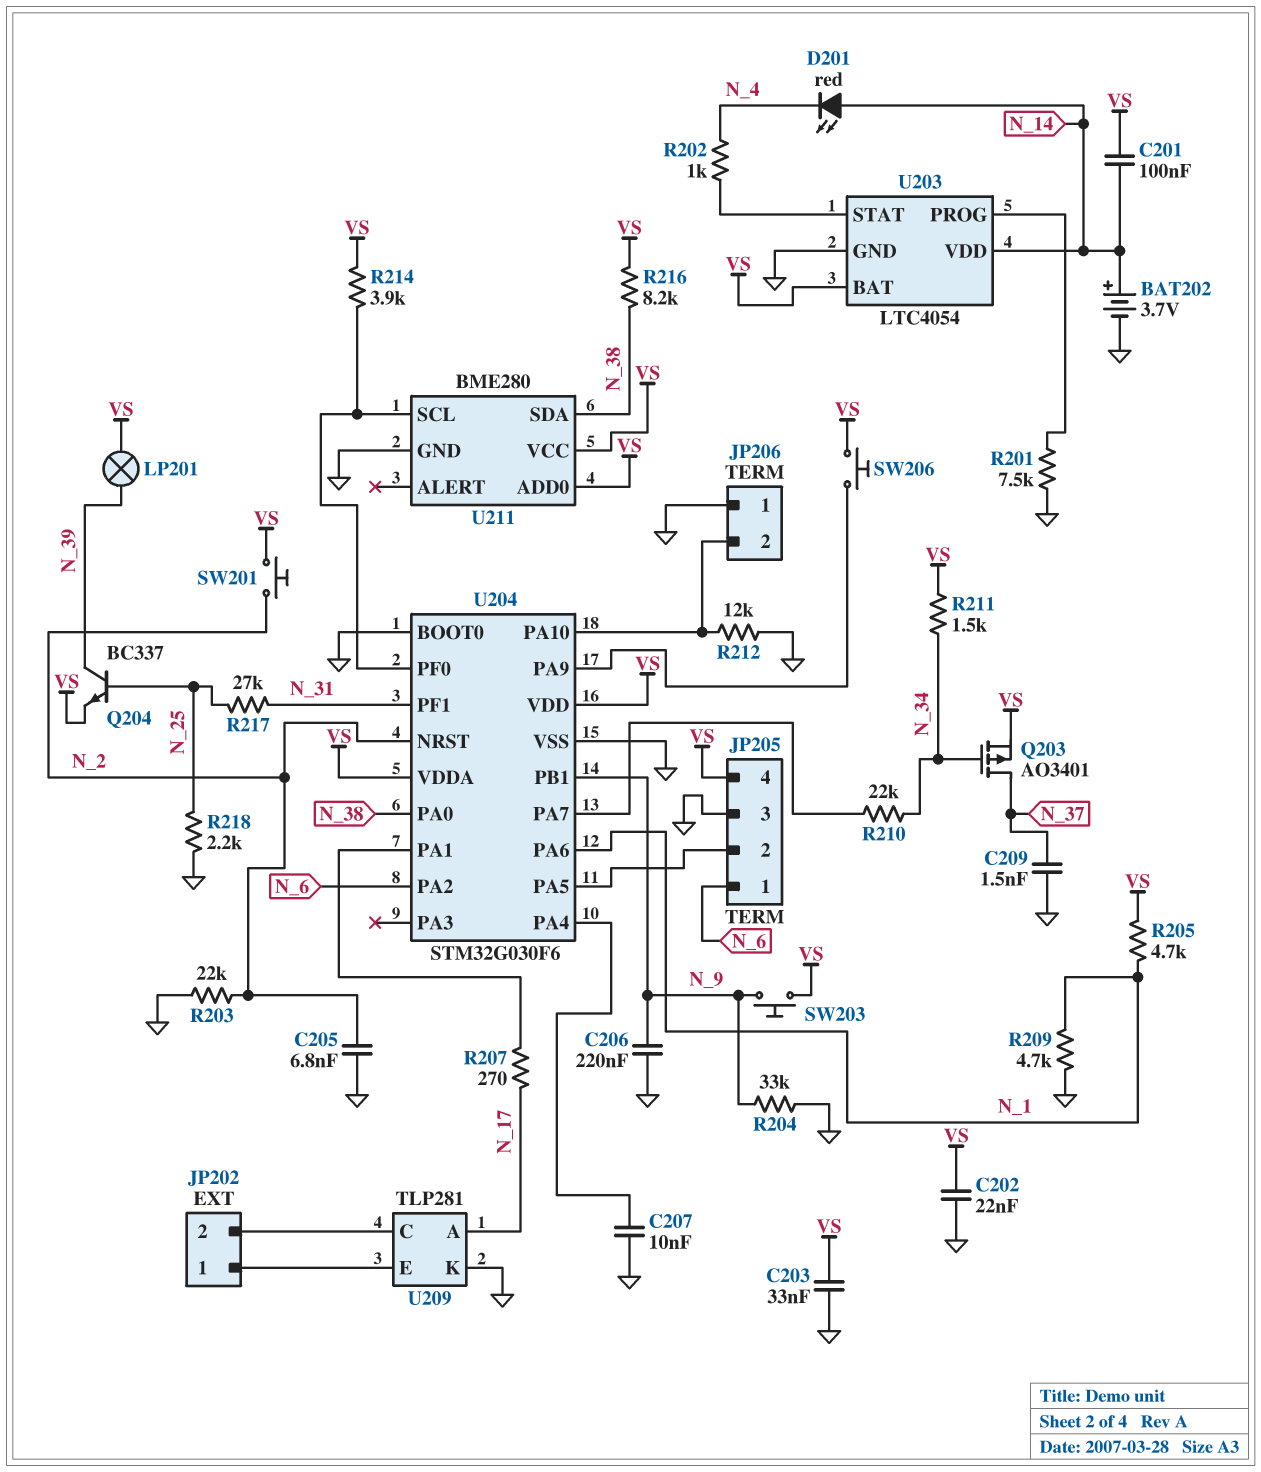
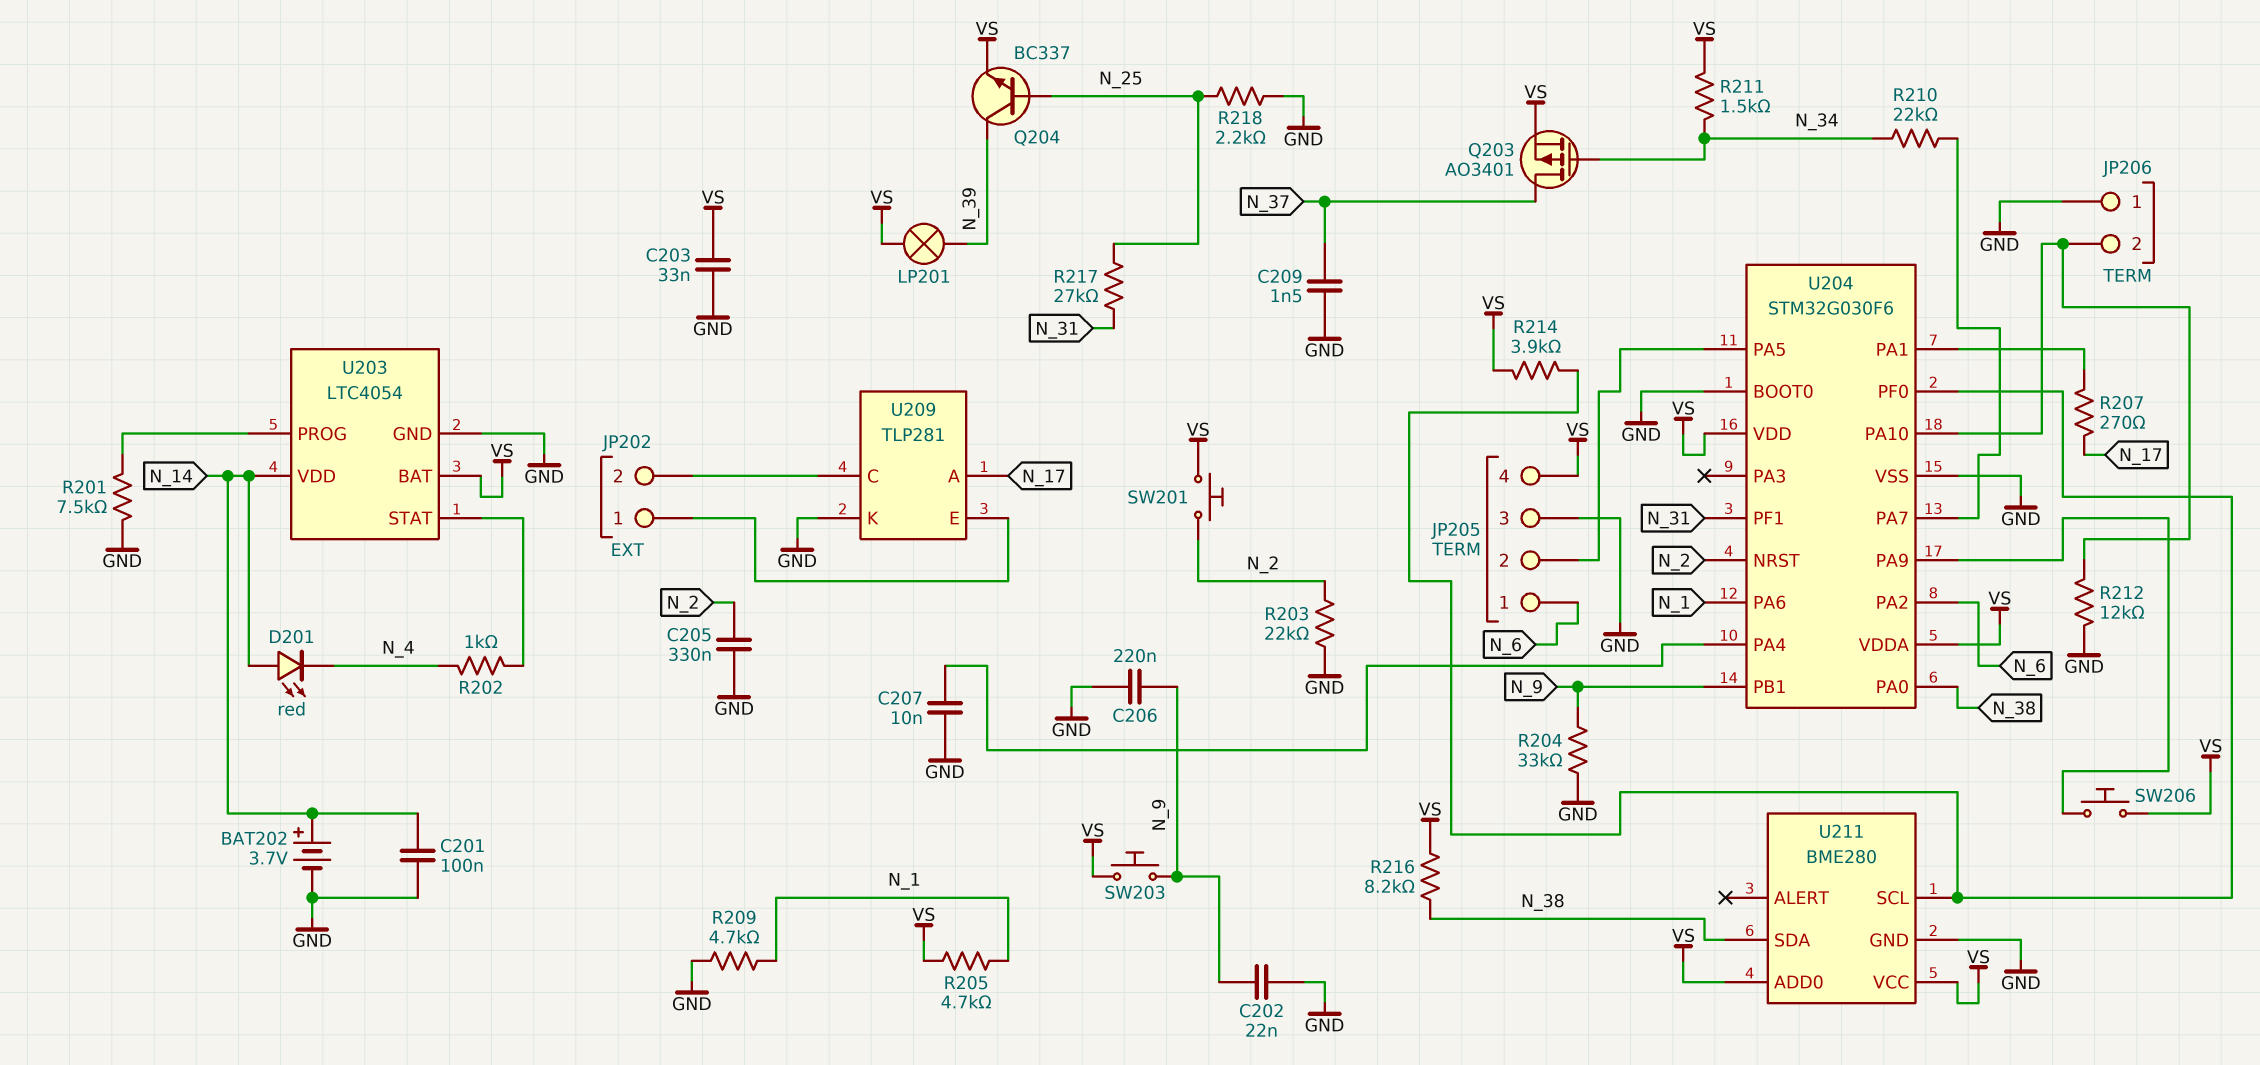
C201: 100nF (N_14, VS) -> 100nF (GND, N_14)
C202: 22nF (GND, VS) -> 22nF (GND, N_9)
C205: 6.8nF (GND, N_2) -> 330nF (GND, N_2)

